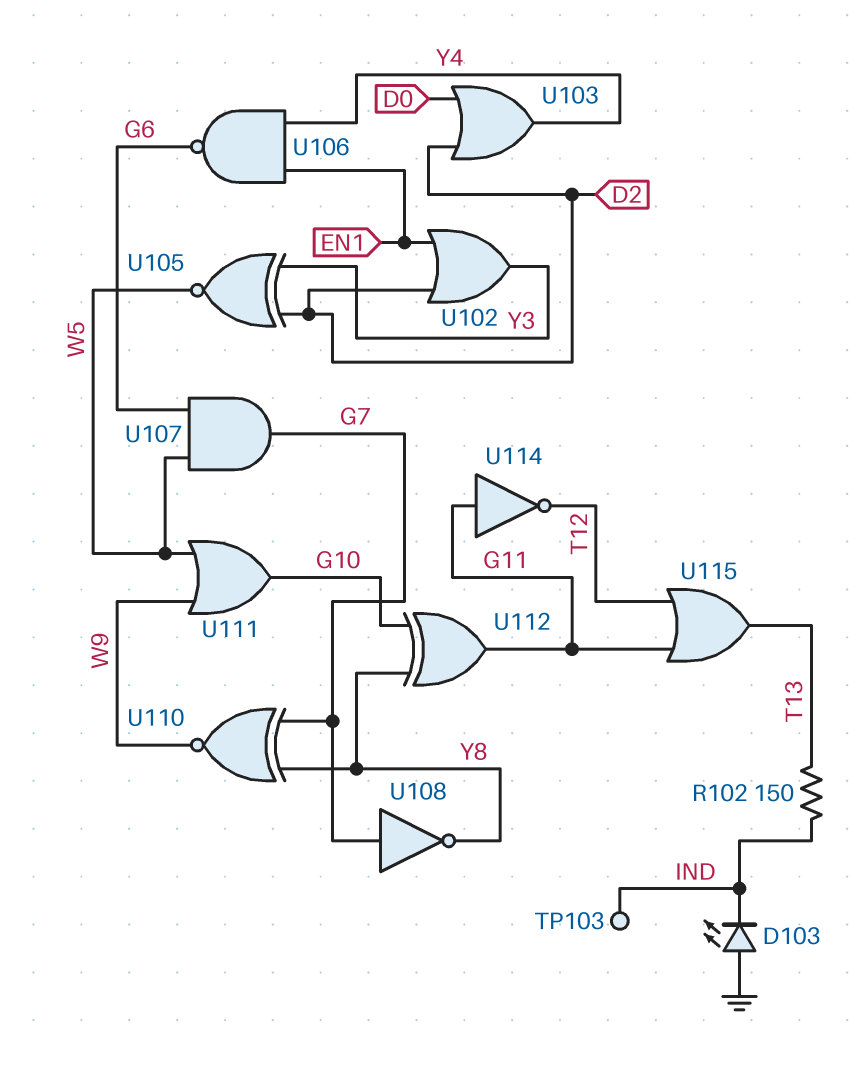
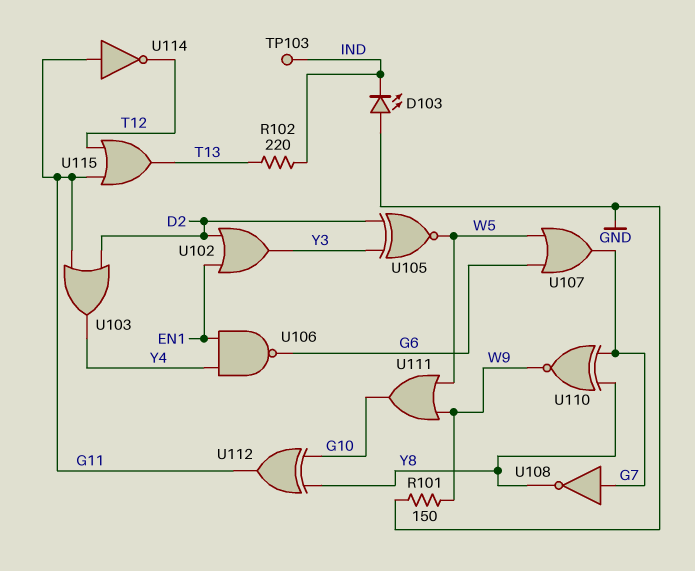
R101: none -> 150 (GND, W9)
R102: 150 (IND, T13) -> 220 (IND, T13)
U103: OR (in D0, in D2, out Y4) -> OR (in D2, in G11, out Y4)
U107: AND (in G6, in W5, out G7) -> OR (in G6, in W5, out G7)

